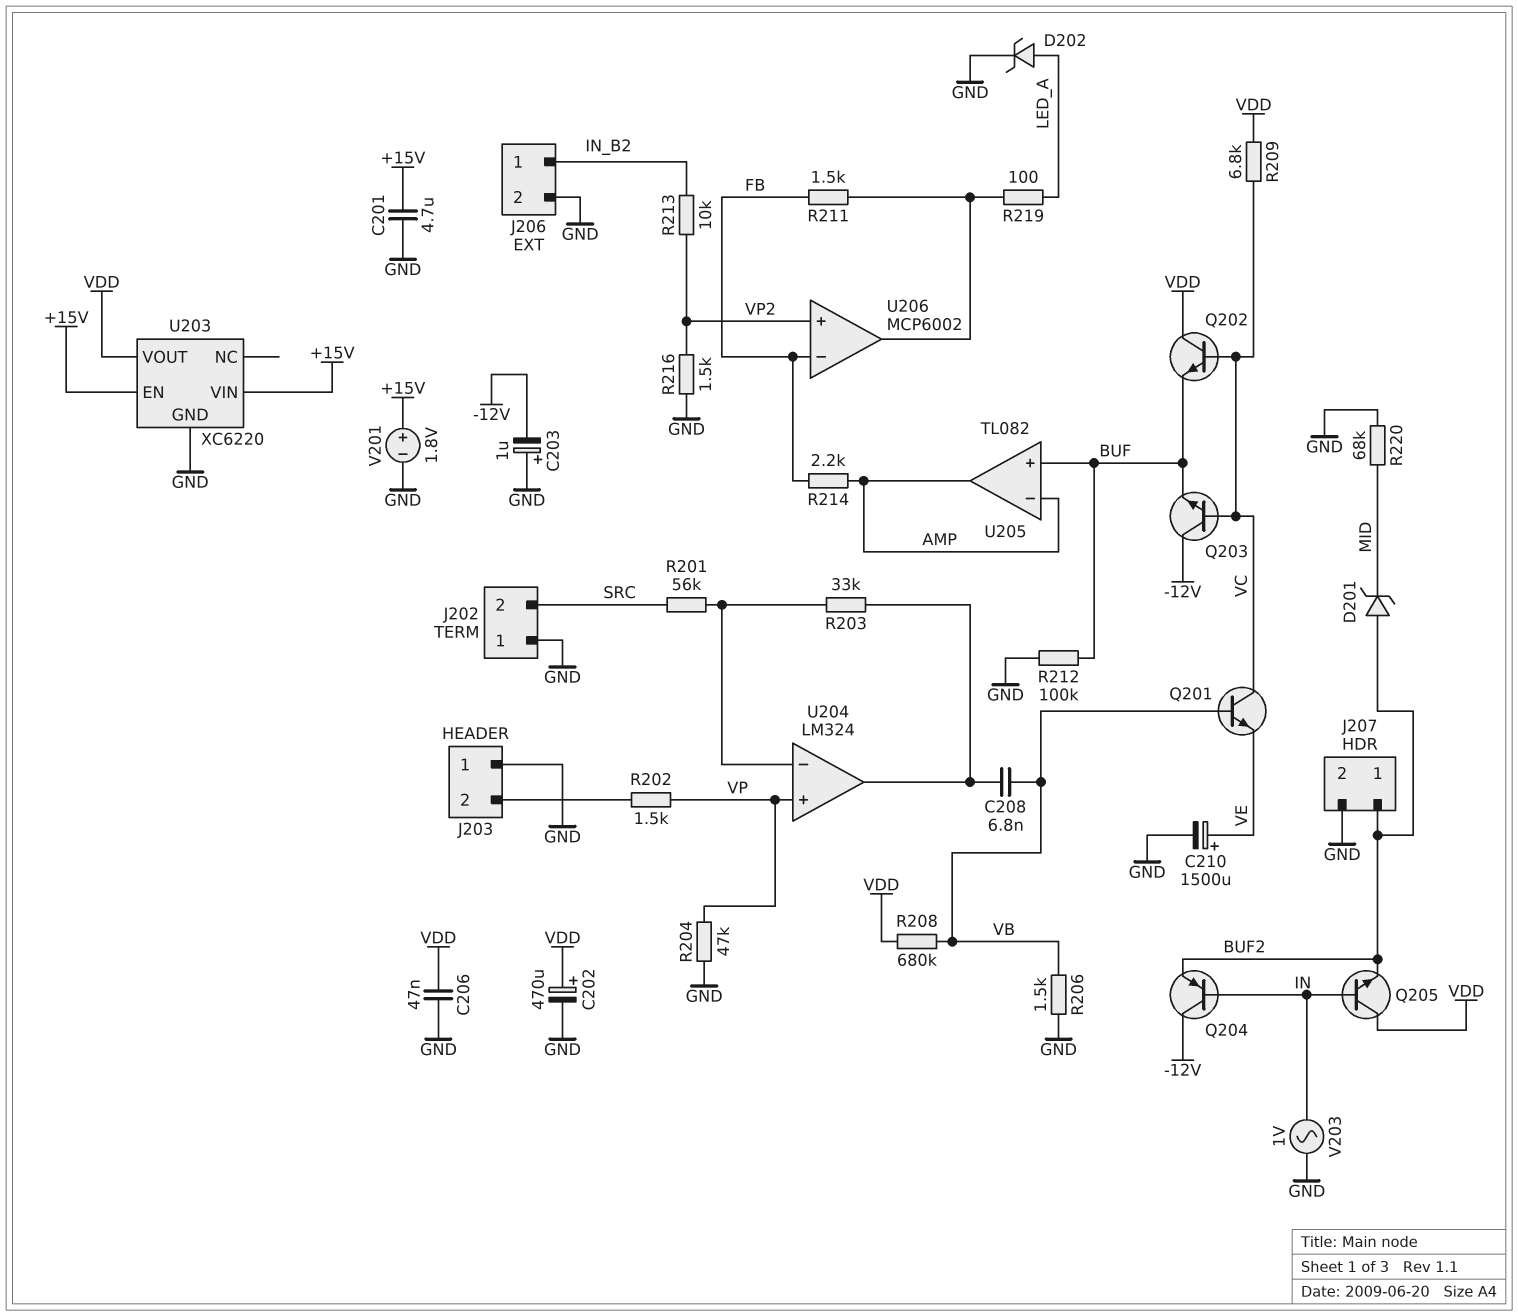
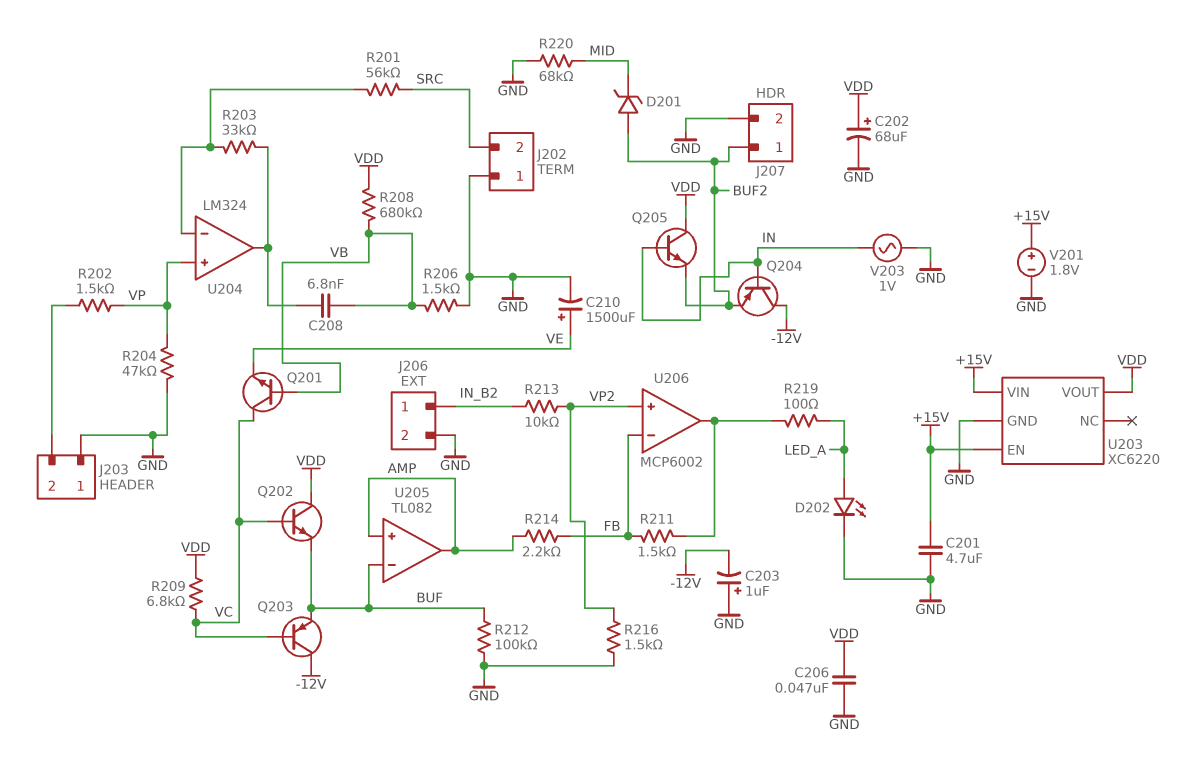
C202: 470uF (plus VDD, minus GND) -> 68uF (plus VDD, minus GND)
D202: zener (A LED_A, K GND) -> LED (A LED_A, K GND)
Q203: NPN (B VC, C -12V, E BUF) -> PNP (B VC, C -12V, E BUF)
U205 pin in+: BUF -> AMP
U205 pin in-: AMP -> BUF

